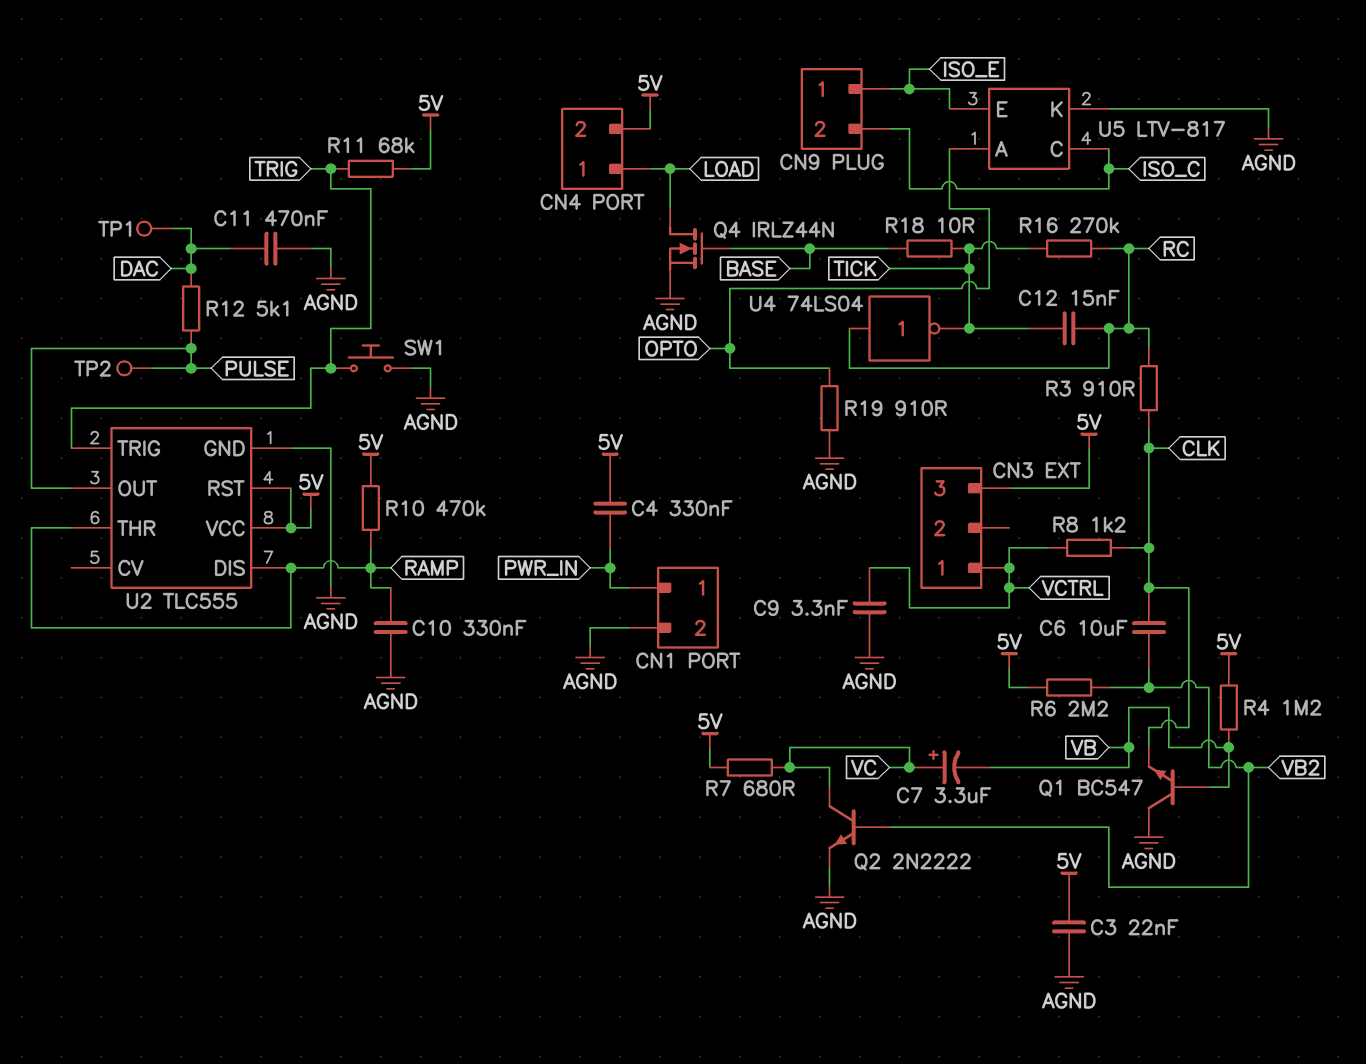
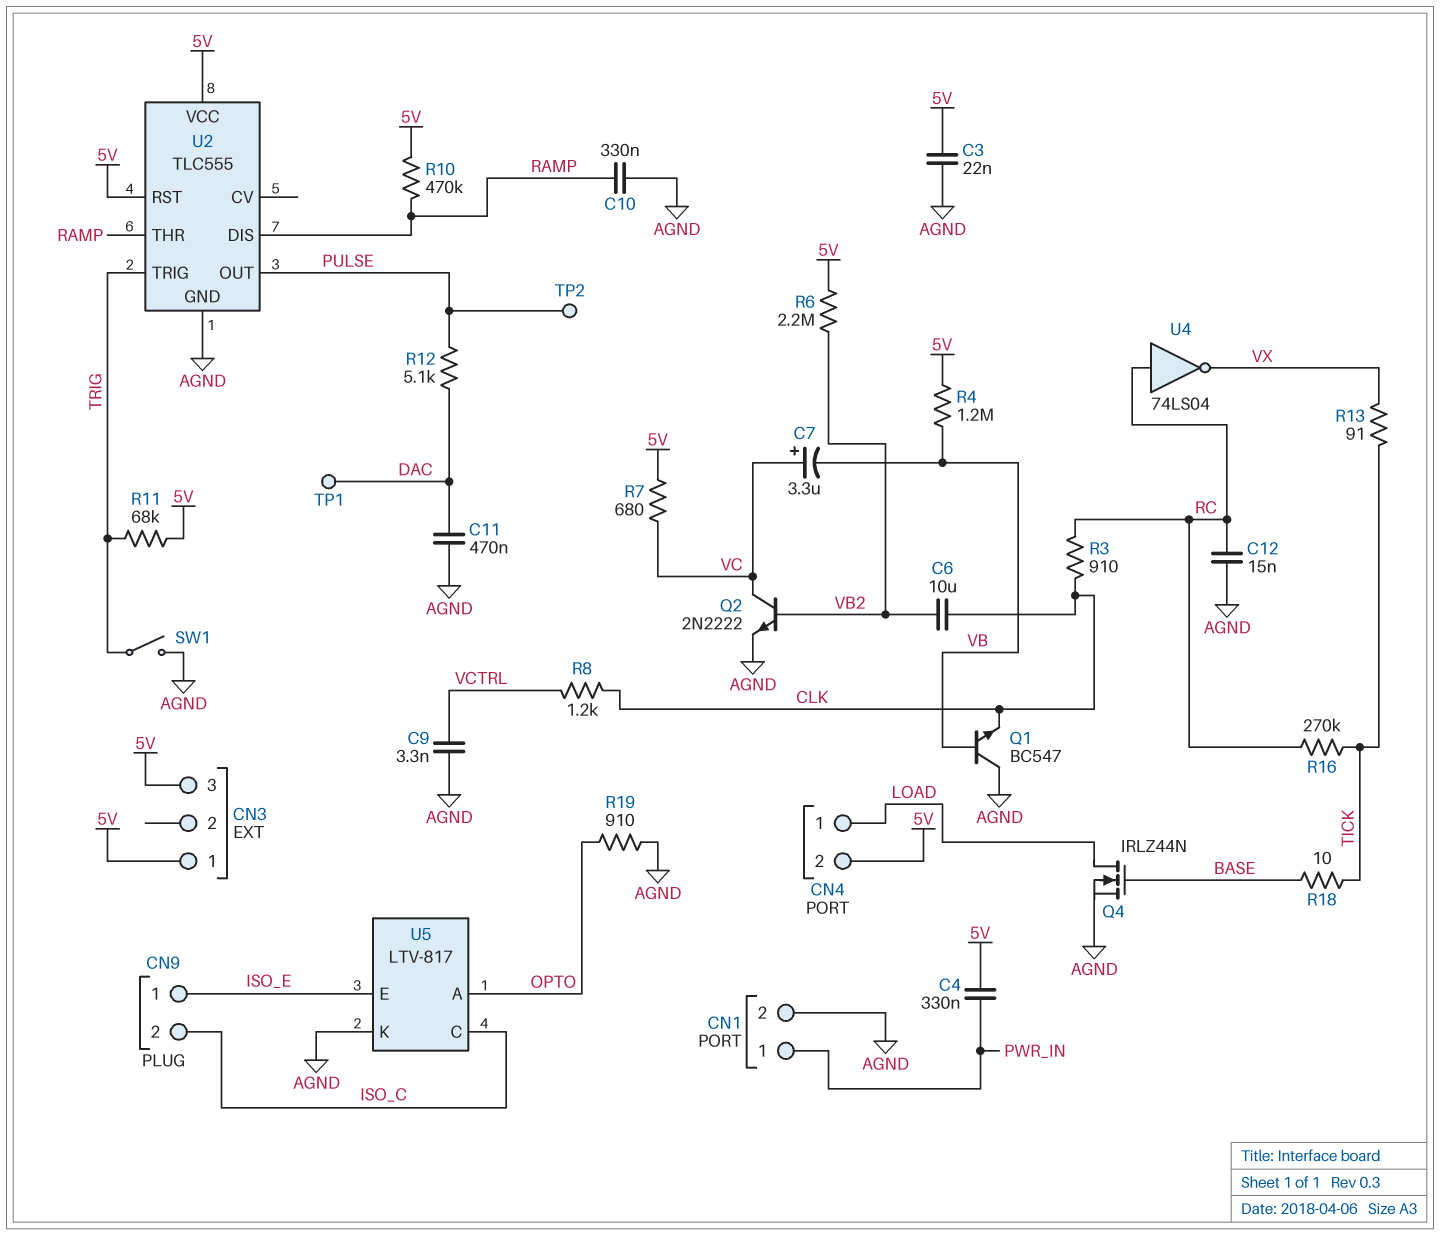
C12: 15nF (RC, TICK) -> 15nF (AGND, RC)
CN3 pin 1: VCTRL -> 5V
R13: none -> 91 (TICK, VX)
SW1: button (AGND, TRIG) -> switch (AGND, TRIG)
U4: NOT 74LS04 (in RC, out TICK) -> NOT 74LS04 (in RC, out VX)

